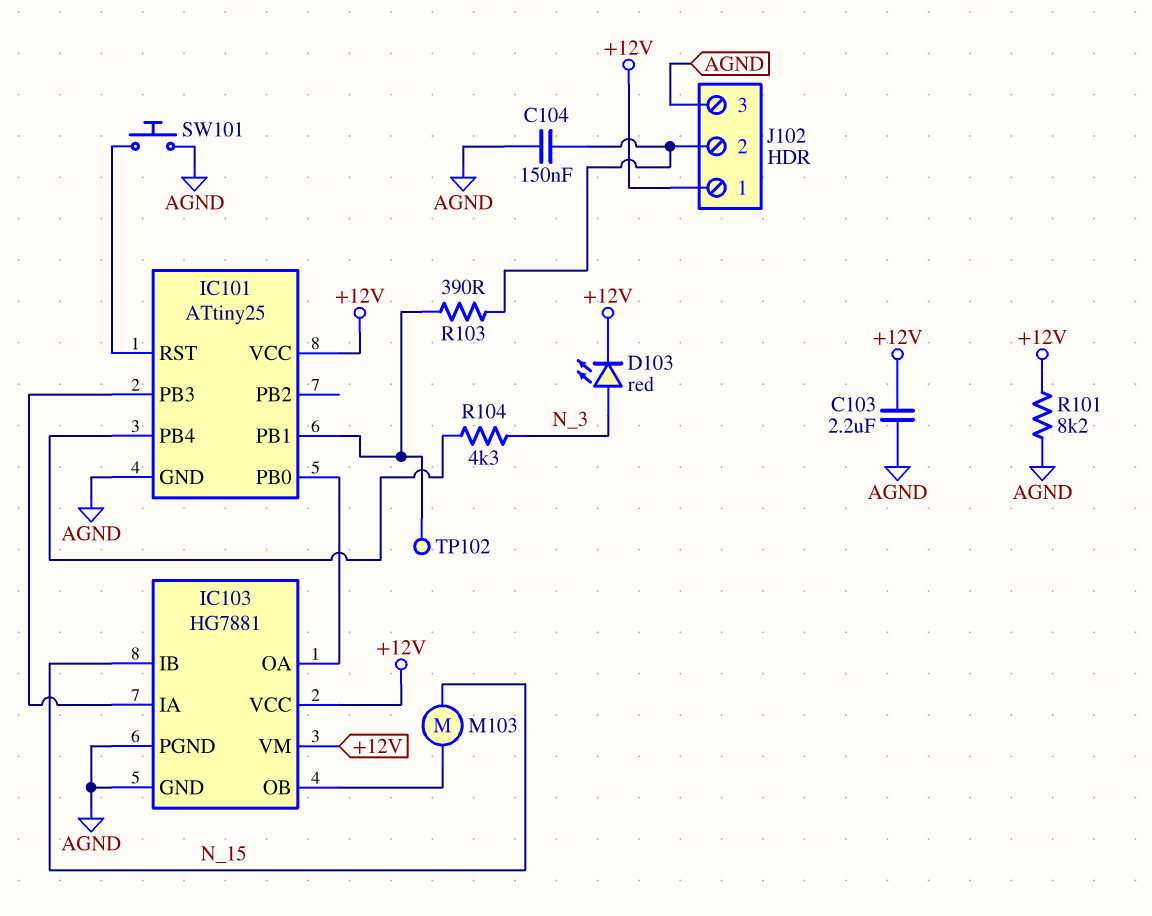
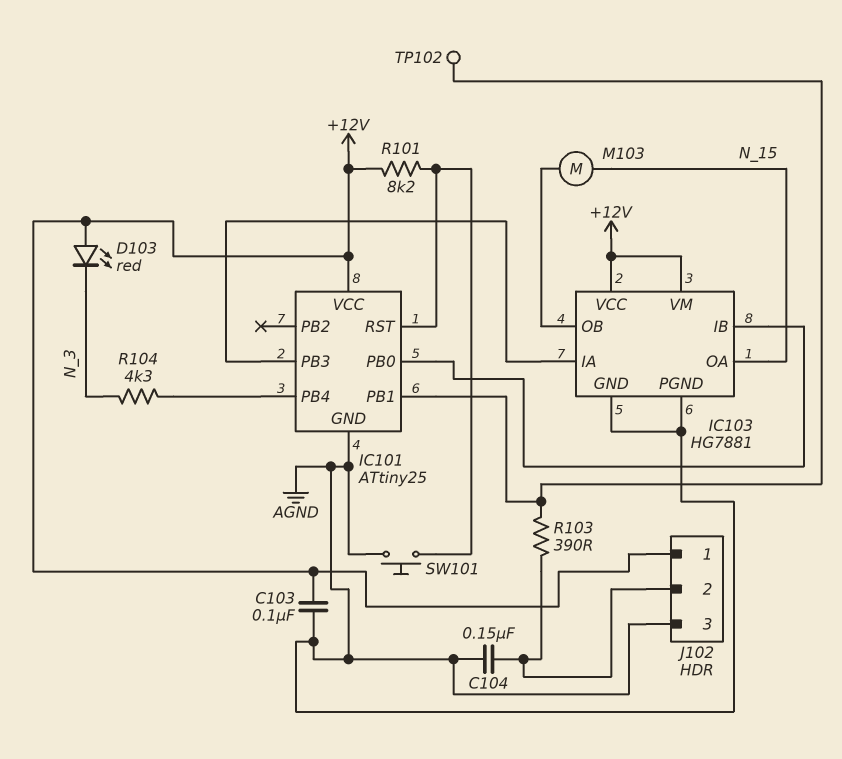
C103: 2.2uF (+12V, AGND) -> 100nF (+12V, AGND)
D103: LED red (A N_3, K +12V) -> LED red (A +12V, K N_3)
IC103 pin IB: N_15 -> IC101/PB0
IC103 pin OA: IC101/PB0 -> N_15
R101: 8.2k (+12V, AGND) -> 8.2k (+12V, IC101/RST)

